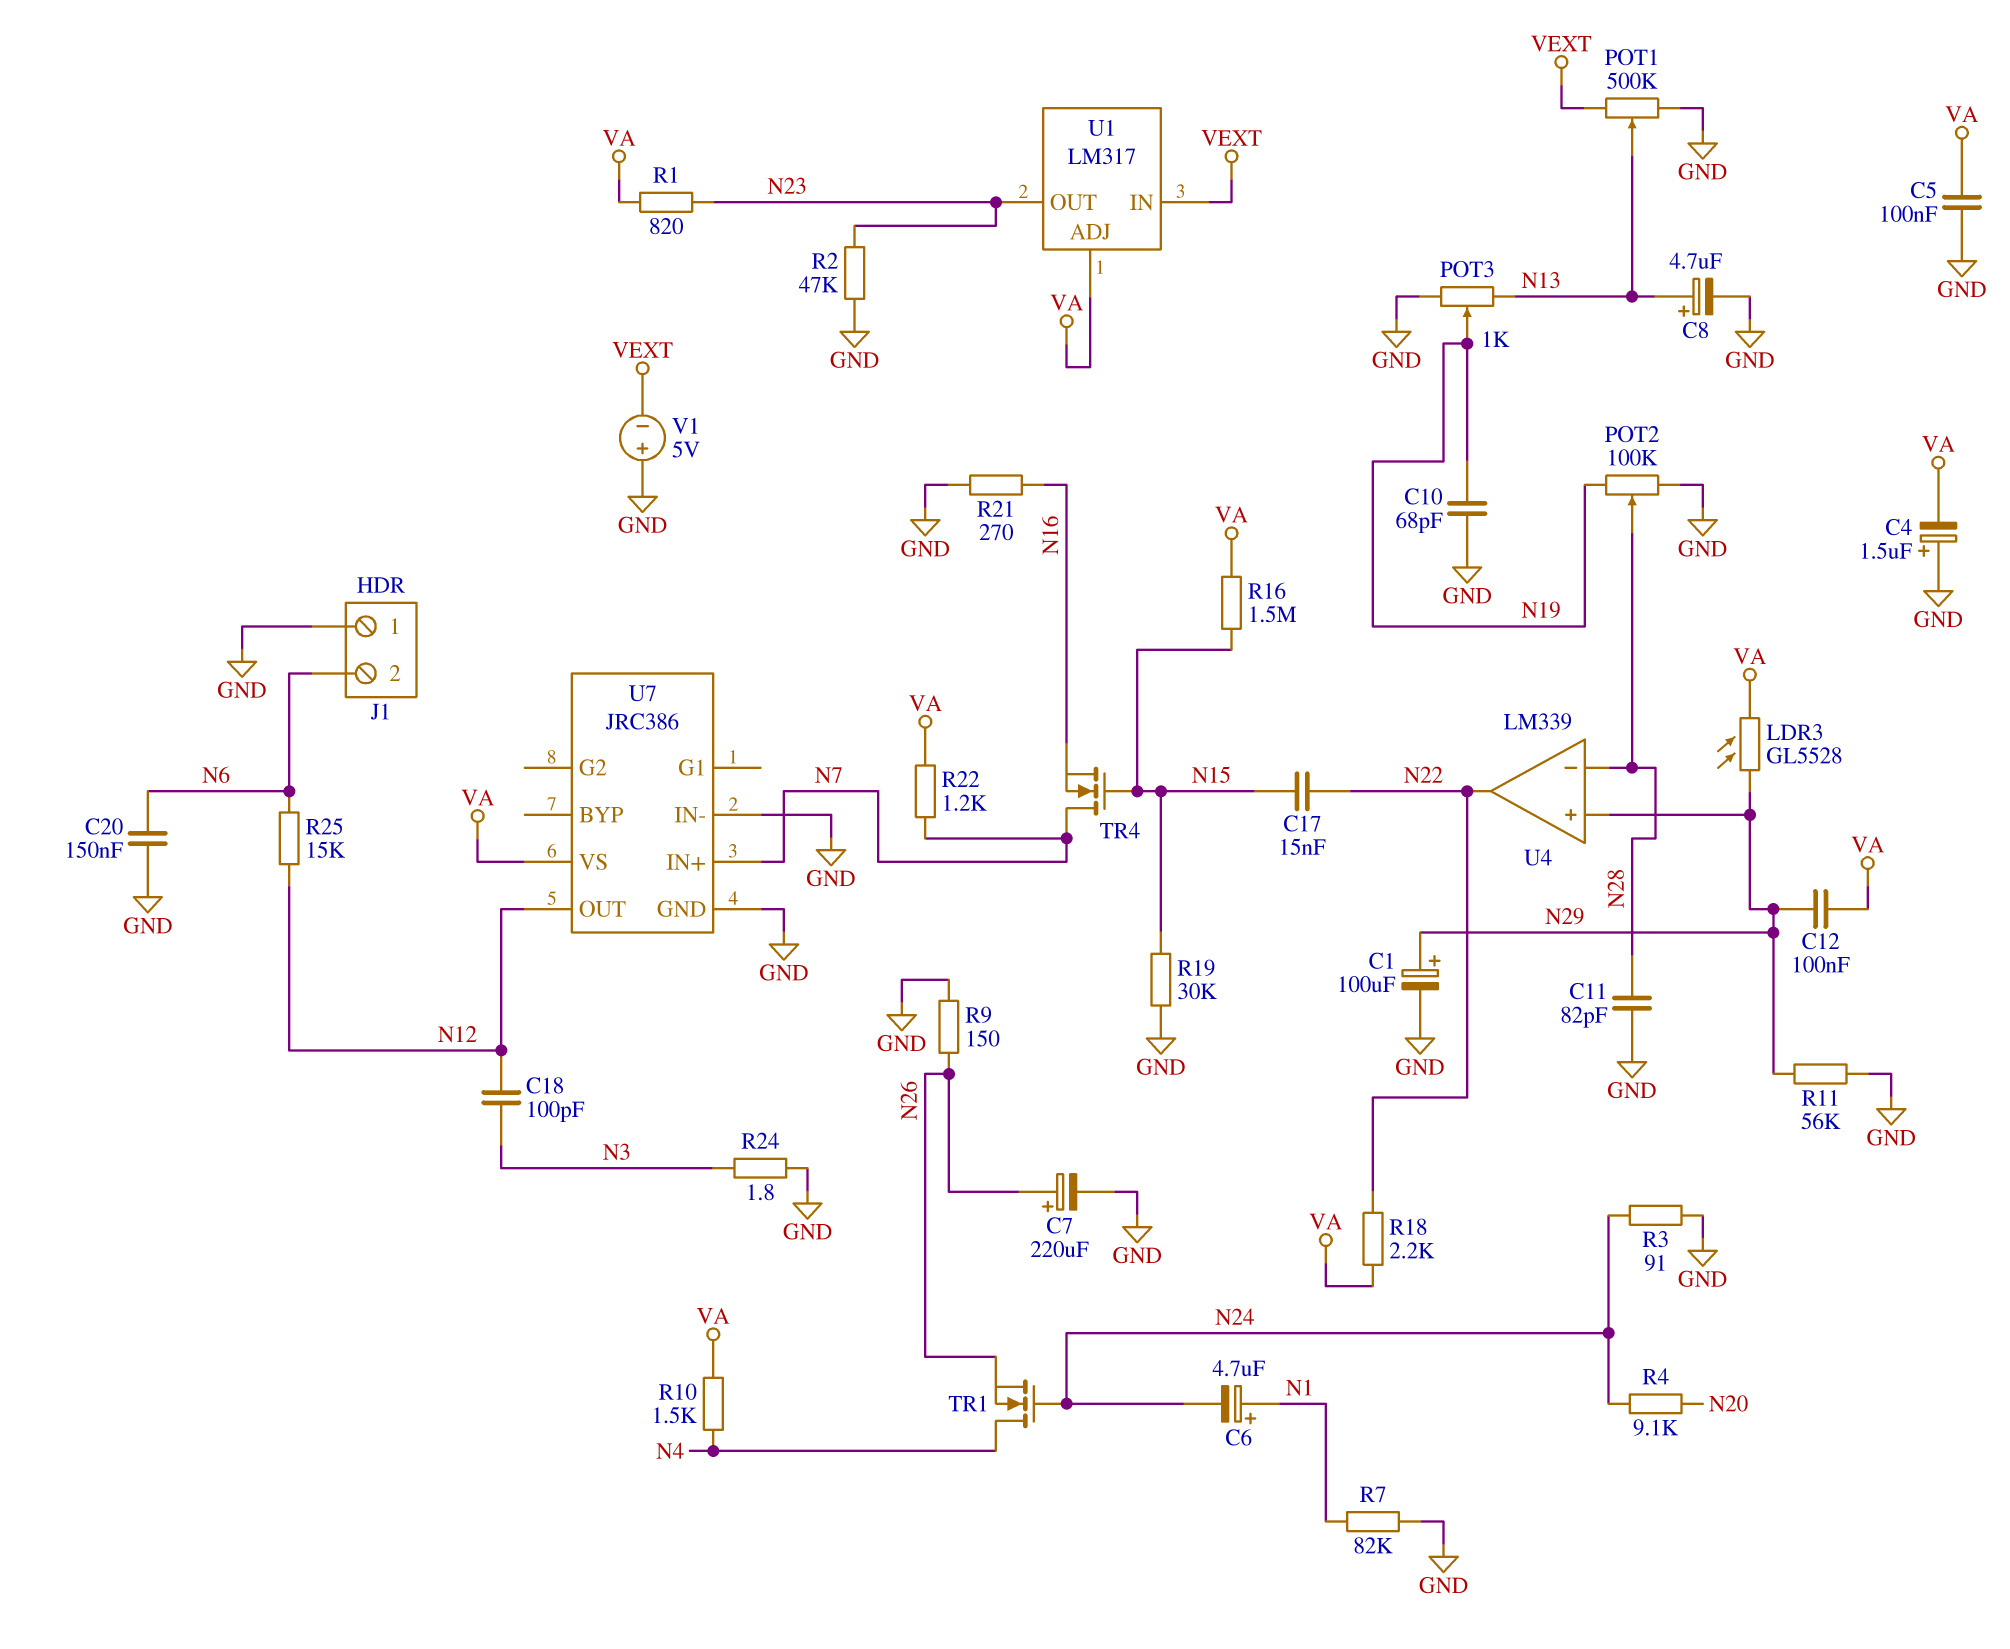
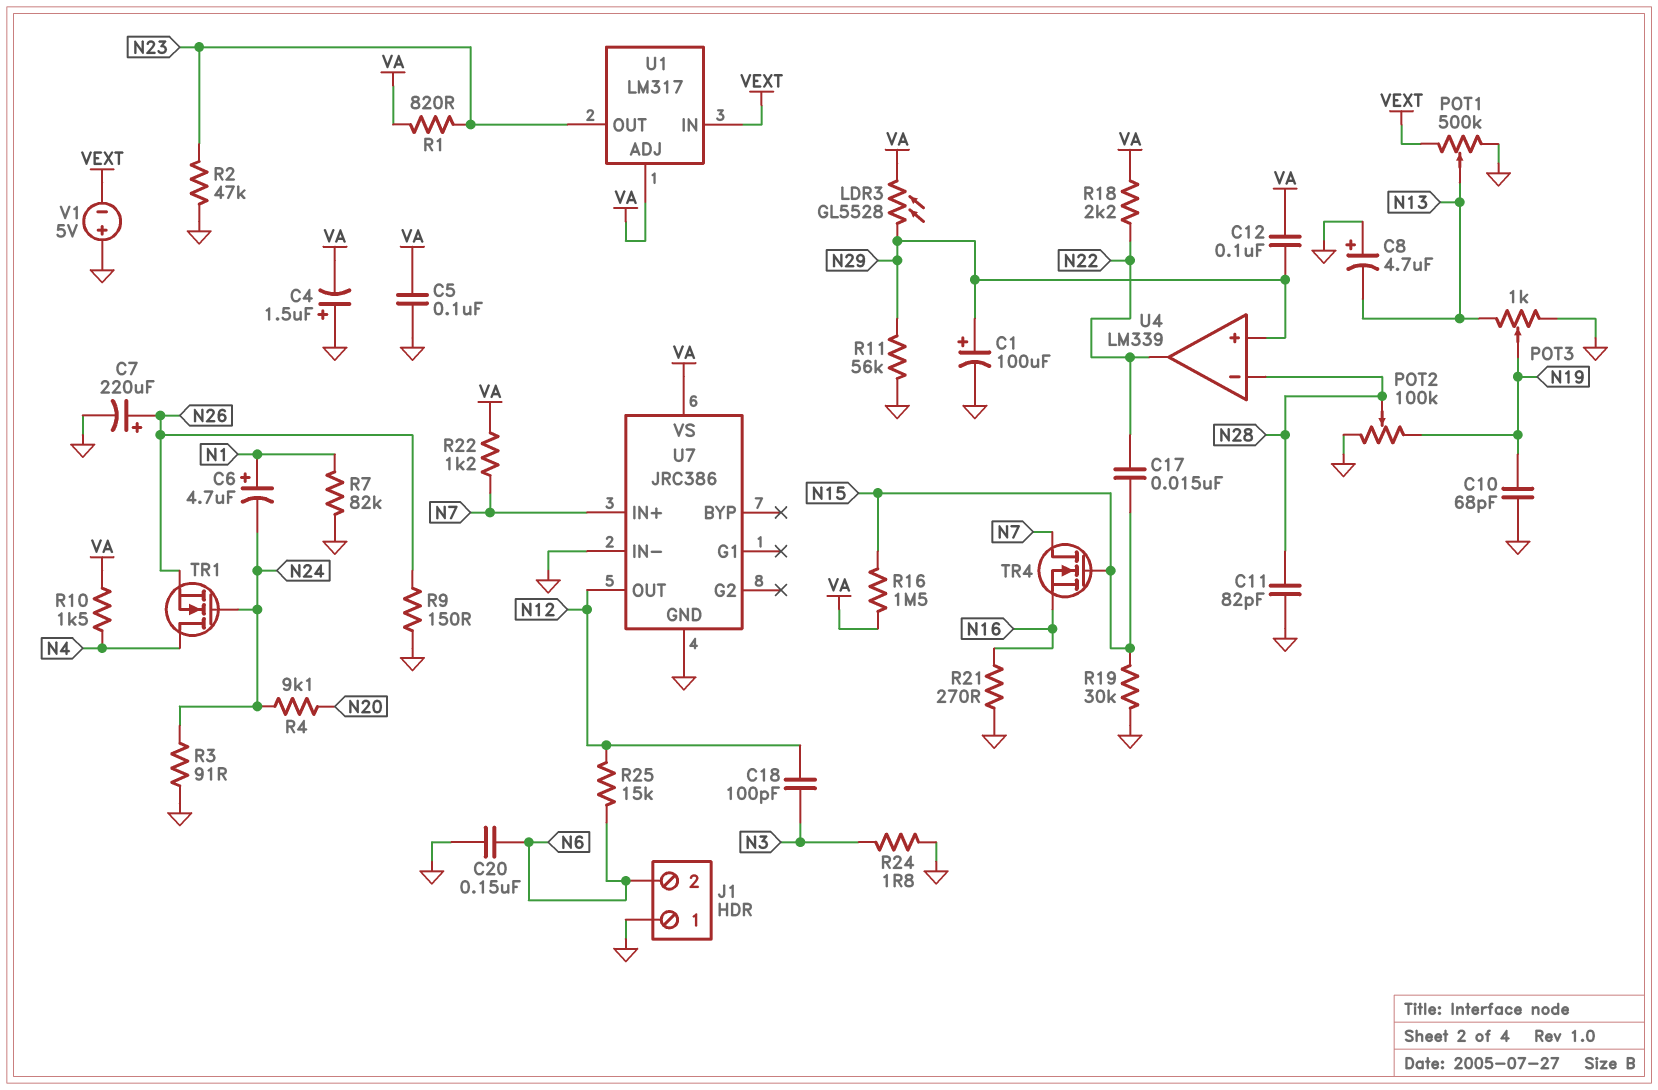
C8: 4.7uF (plus N13, minus GND) -> 4.7uF (plus GND, minus N13)

